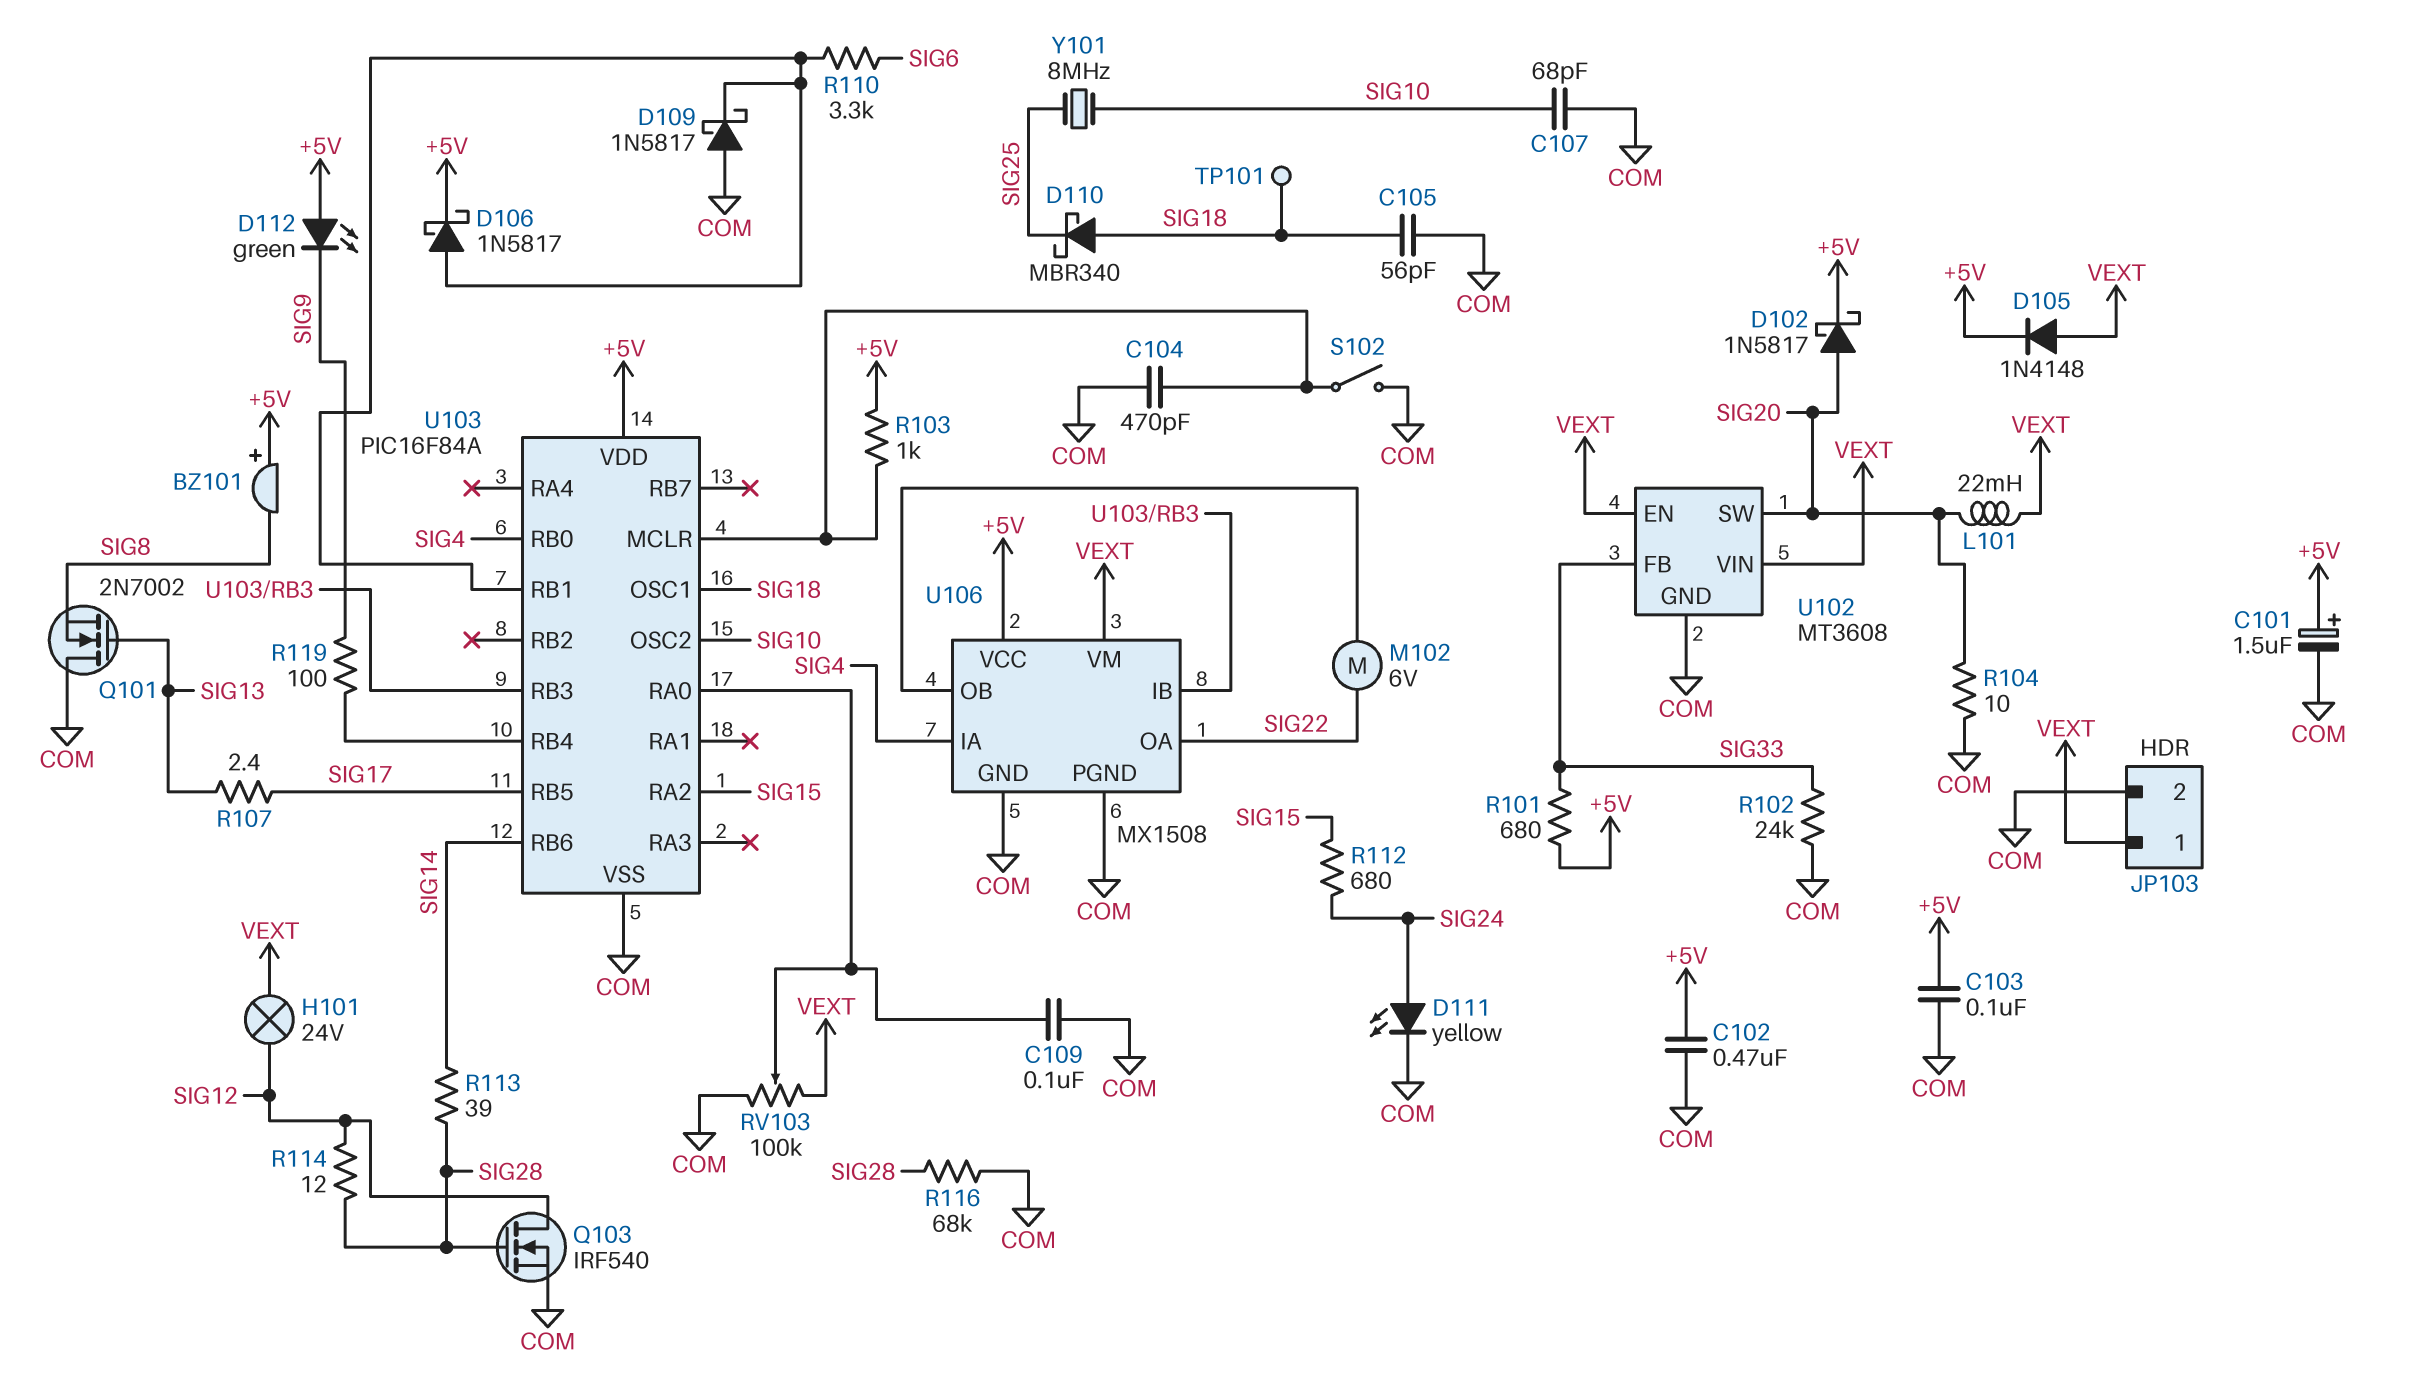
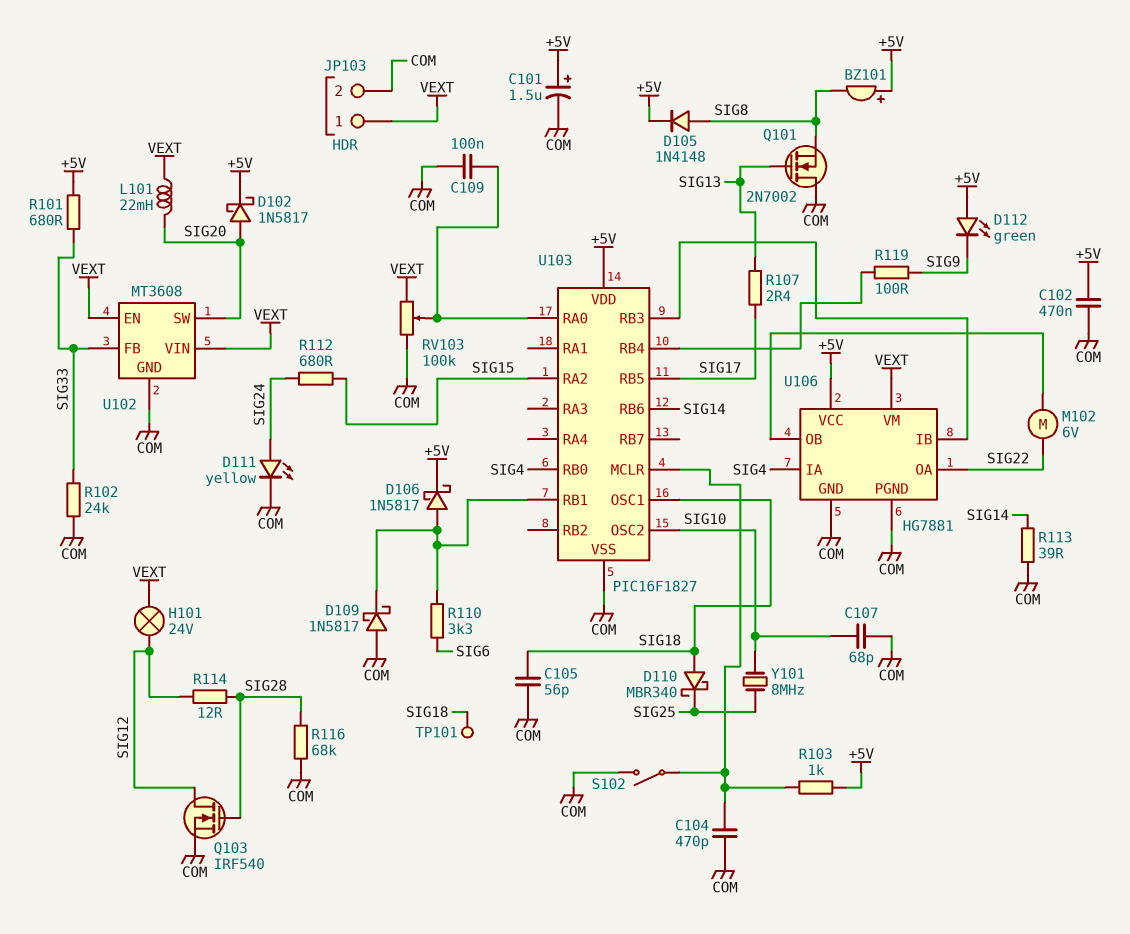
C103: 100nF (+5V, COM) -> none
D105: diode 1N4148 (A VEXT, K +5V) -> diode 1N4148 (A SIG8, K +5V)
R104: 10 (COM, SIG20) -> none
R113: 39 (SIG14, SIG28) -> 39 (COM, SIG14)
U103: PIC16F84A -> PIC16F1827
U106: MX1508 -> HG7881

